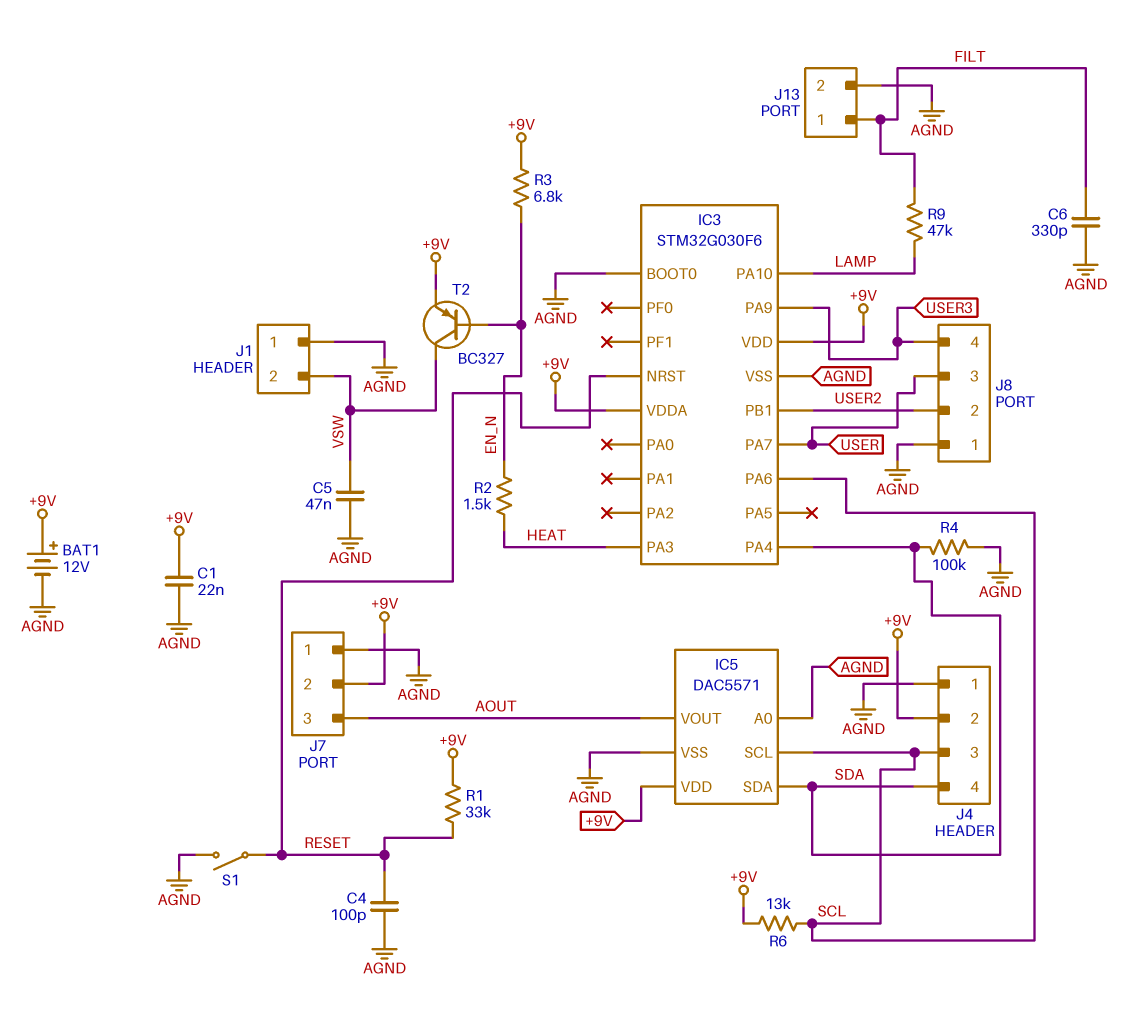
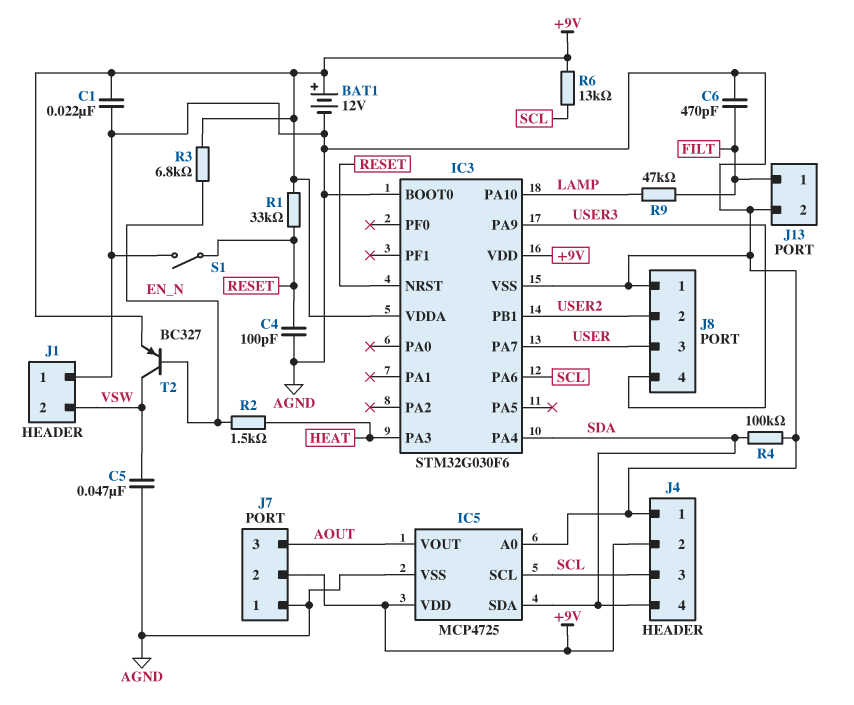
C6: 330pF (AGND, FILT) -> 470pF (AGND, FILT)
IC5: DAC5571 -> MCP4725

